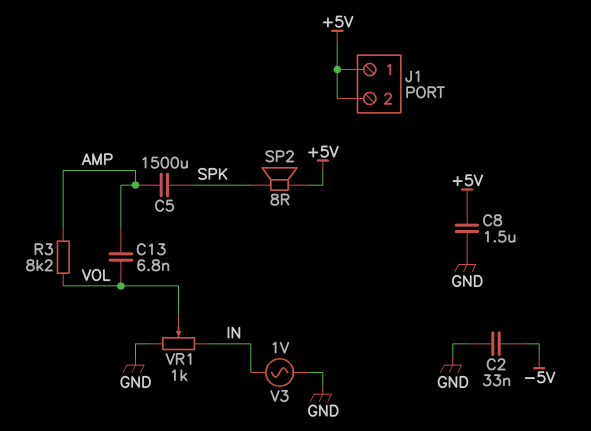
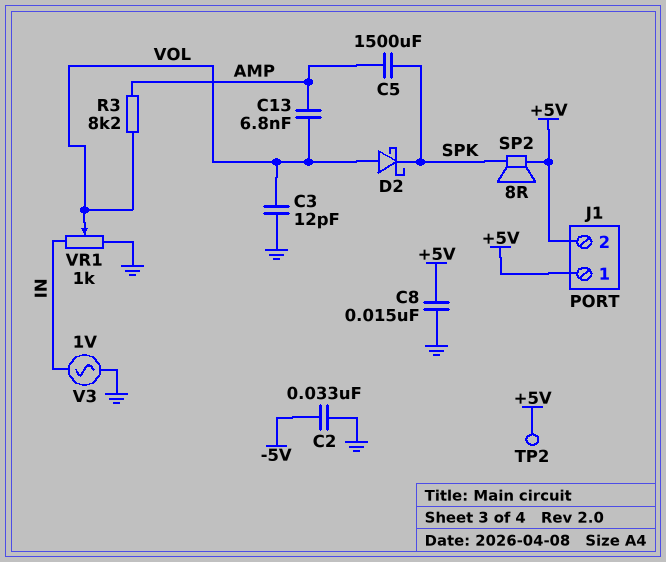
C3: none -> 12pF (GND, VOL)
C8: 1.5uF (+5V, GND) -> 15nF (+5V, GND)
D2: none -> schottky (A VOL, K SPK)
TP2: none -> test point (+5V)

